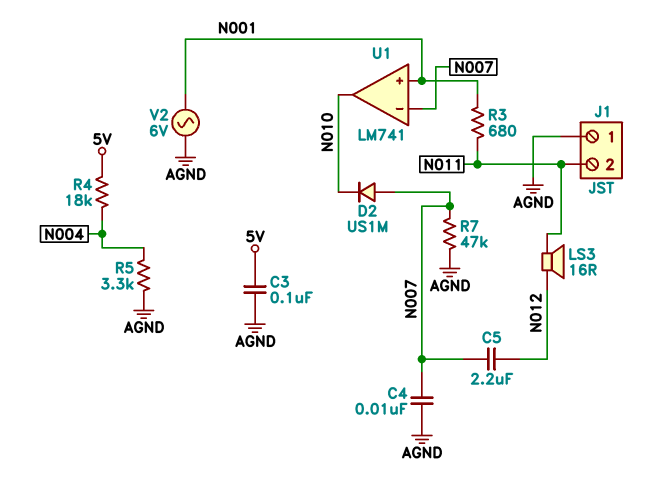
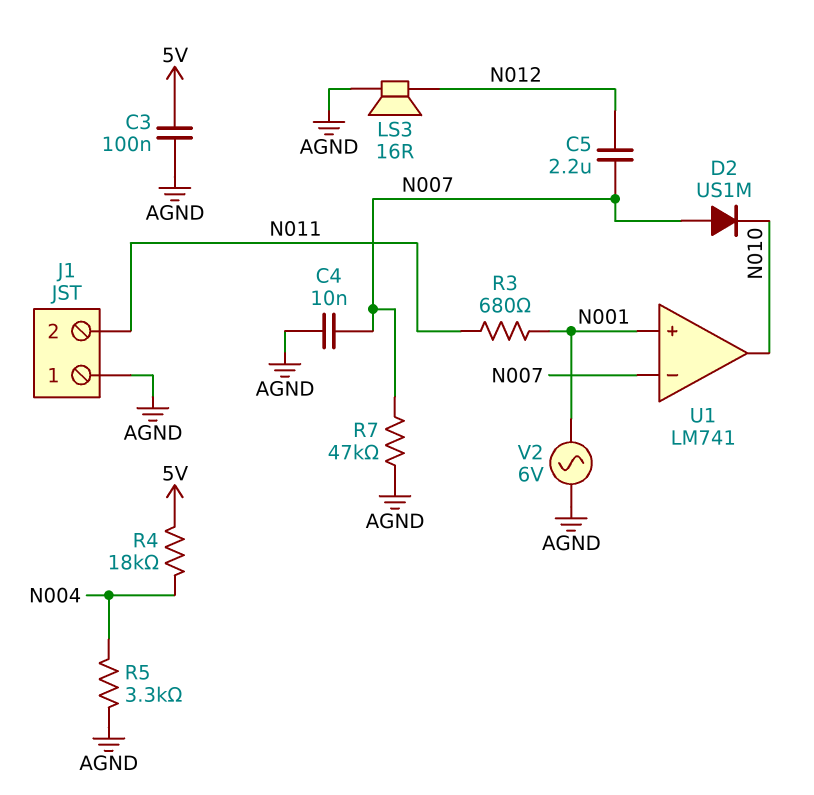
LS3: speaker 16R (N011, N012) -> speaker 16R (AGND, N012)

